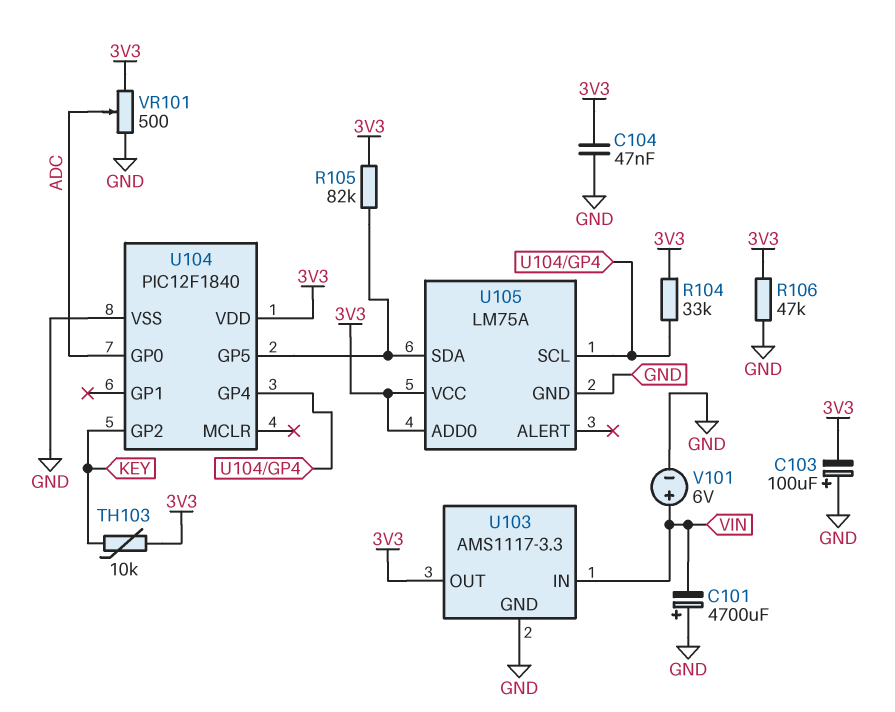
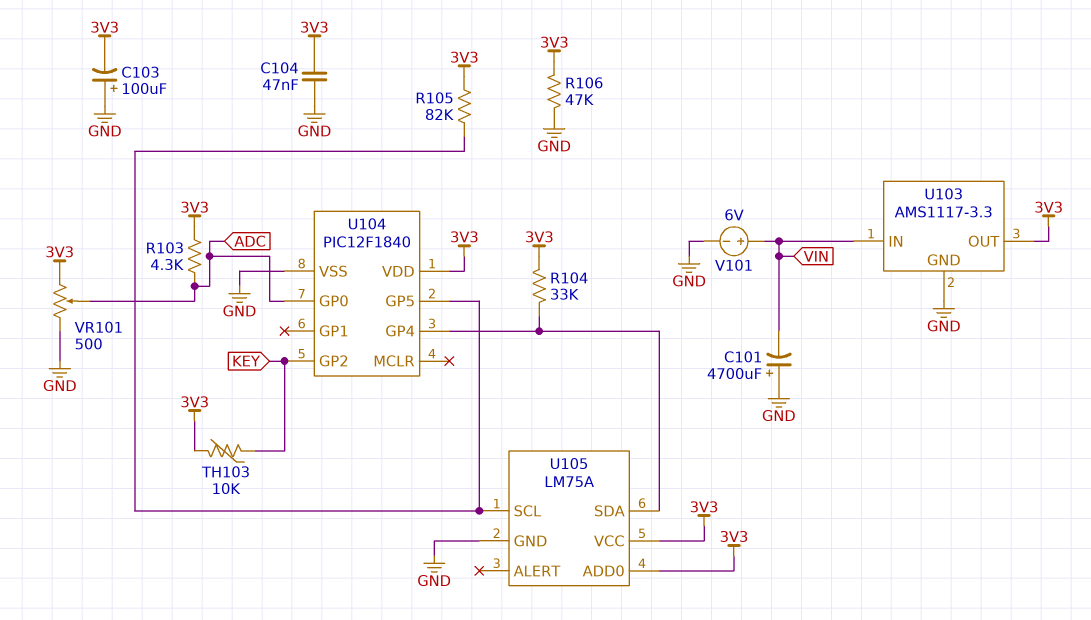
R103: none -> 4.3k (3V3, ADC)
U105 pin SCL: U104/GP4 -> U104/GP5
U105 pin SDA: U104/GP5 -> U104/GP4

